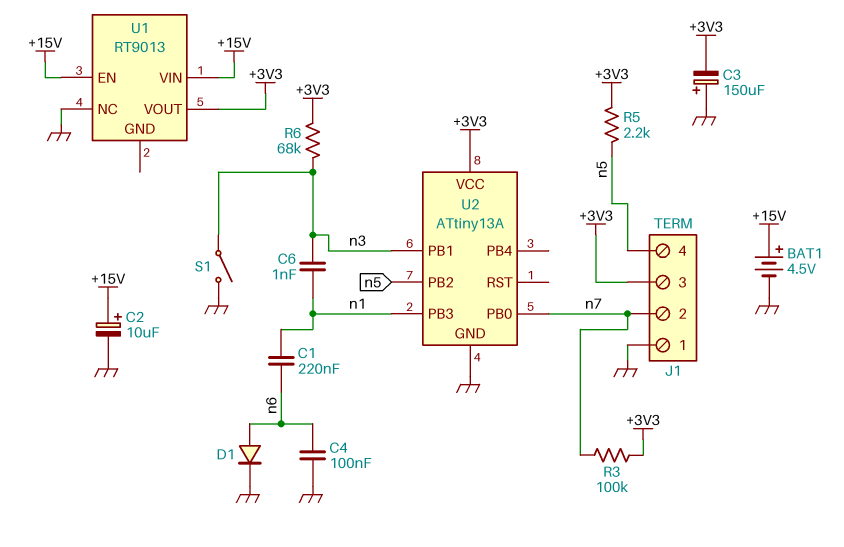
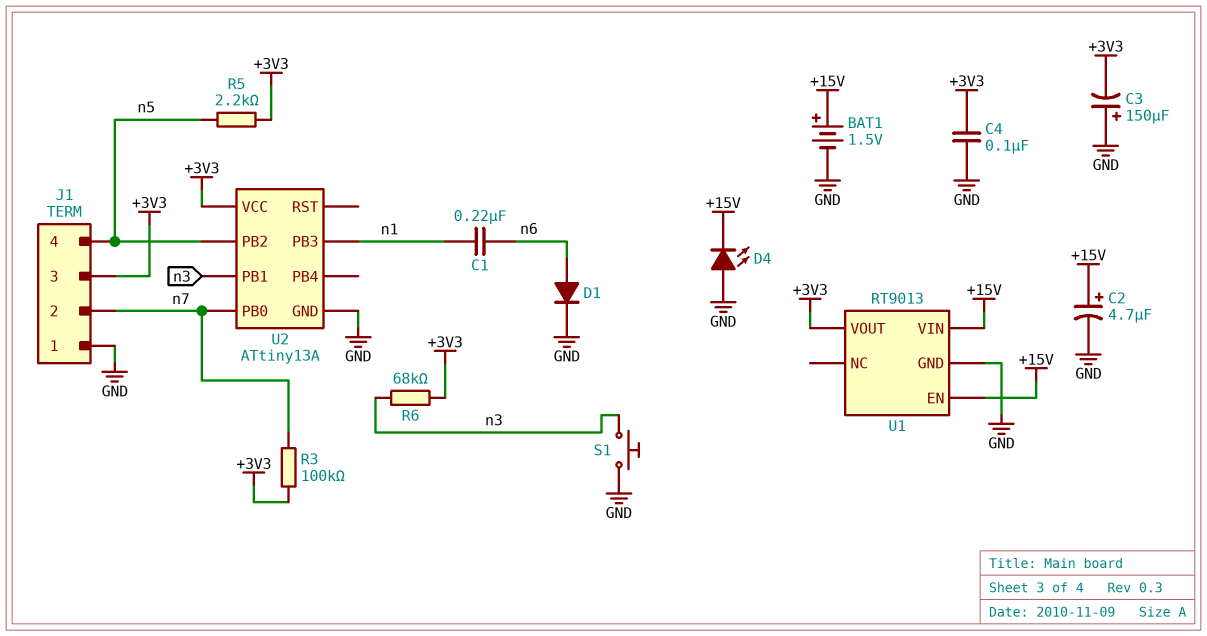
BAT1: 4.5V (plus +15V, minus GND) -> 1.5V (plus +15V, minus GND)
C2: 10uF (plus +15V, minus GND) -> 4.7uF (plus +15V, minus GND)
C4: 100nF (GND, n6) -> 100nF (+3V3, GND)
C6: 1nF (n1, n3) -> none
D4: none -> LED (A GND, K +15V)
S1: switch (GND, n3) -> button (GND, n3)
U1 pin GND: none -> GND
U1 pin NC: GND -> none

